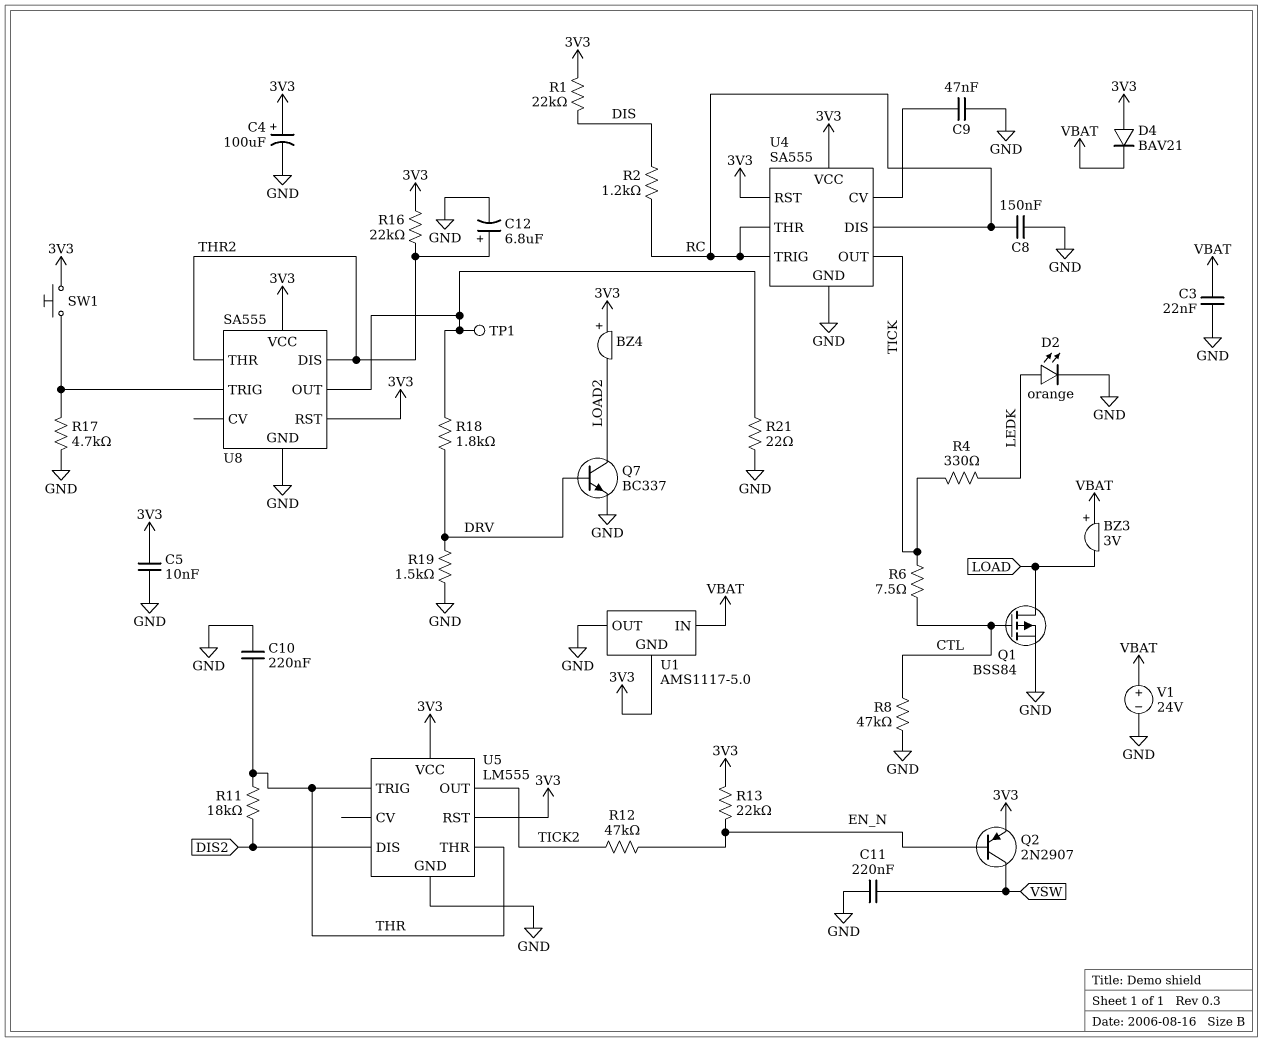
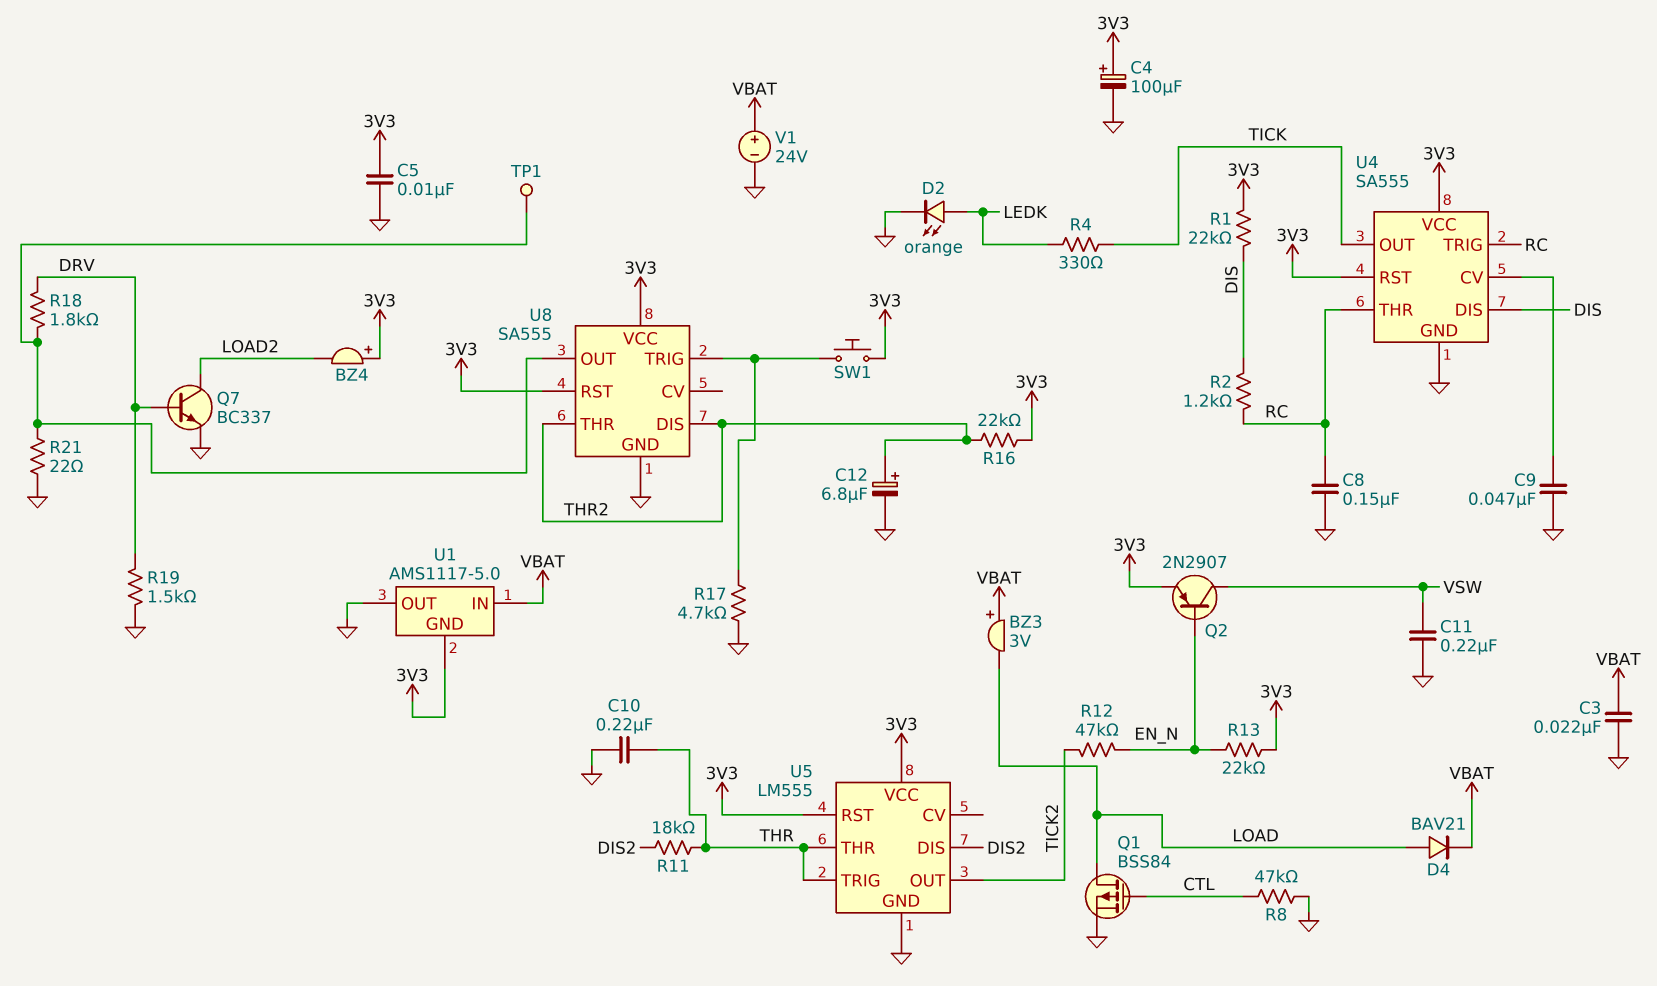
D4: diode BAV21 (A 3V3, K VBAT) -> diode BAV21 (A LOAD, K VBAT)
R6: 7.5 (CTL, TICK) -> none
U4 pin DIS: RC -> DIS

